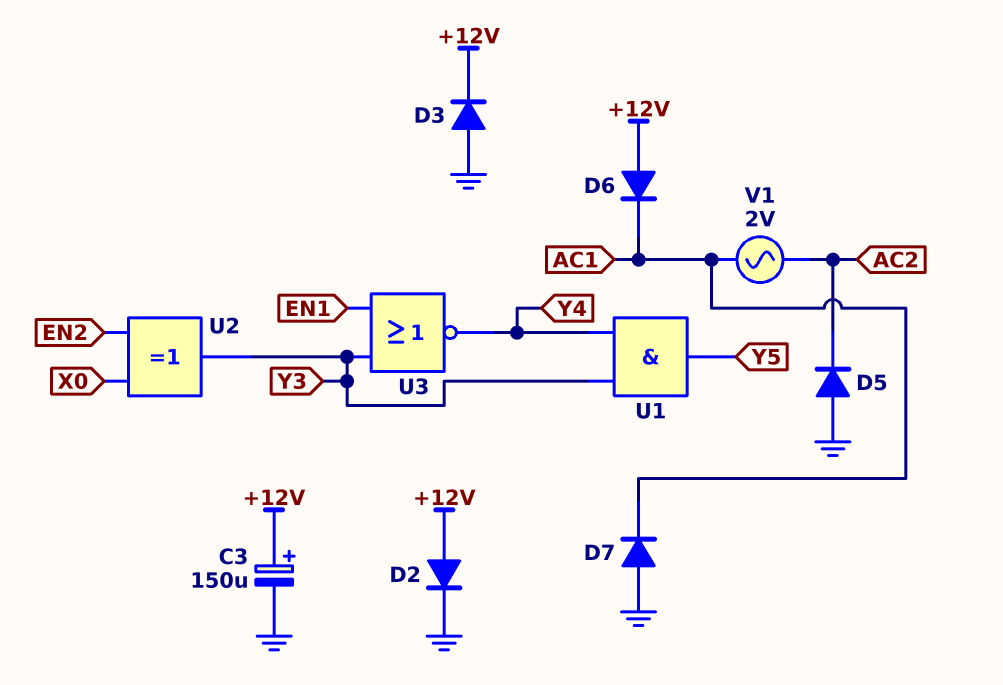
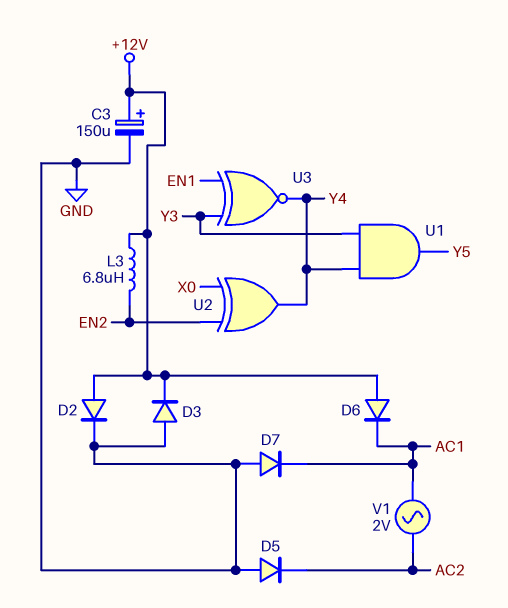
L3: none -> 6.8uH (+12V, EN2)
U2: XOR (in EN2, in X0, out Y3) -> XOR (in EN2, in X0, out Y4)
U3: NOR (in EN1, in Y3, out Y4) -> XNOR (in EN1, in Y3, out Y4)

